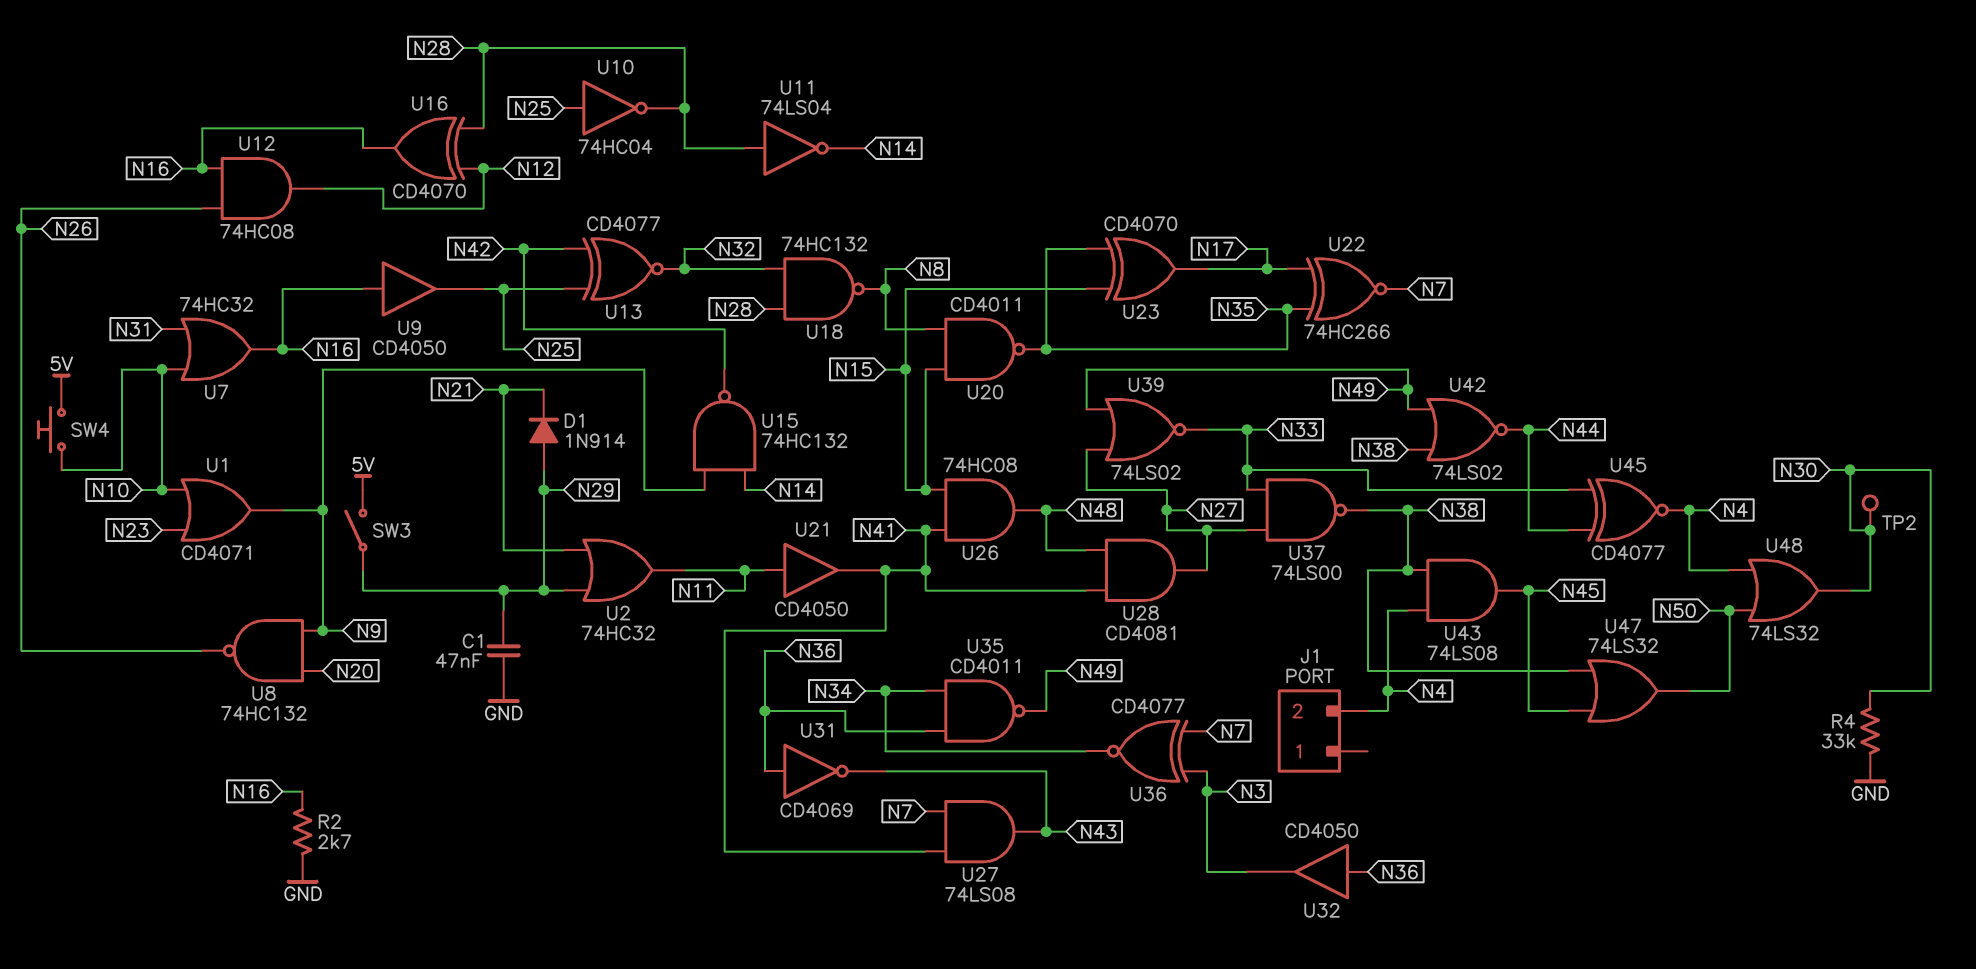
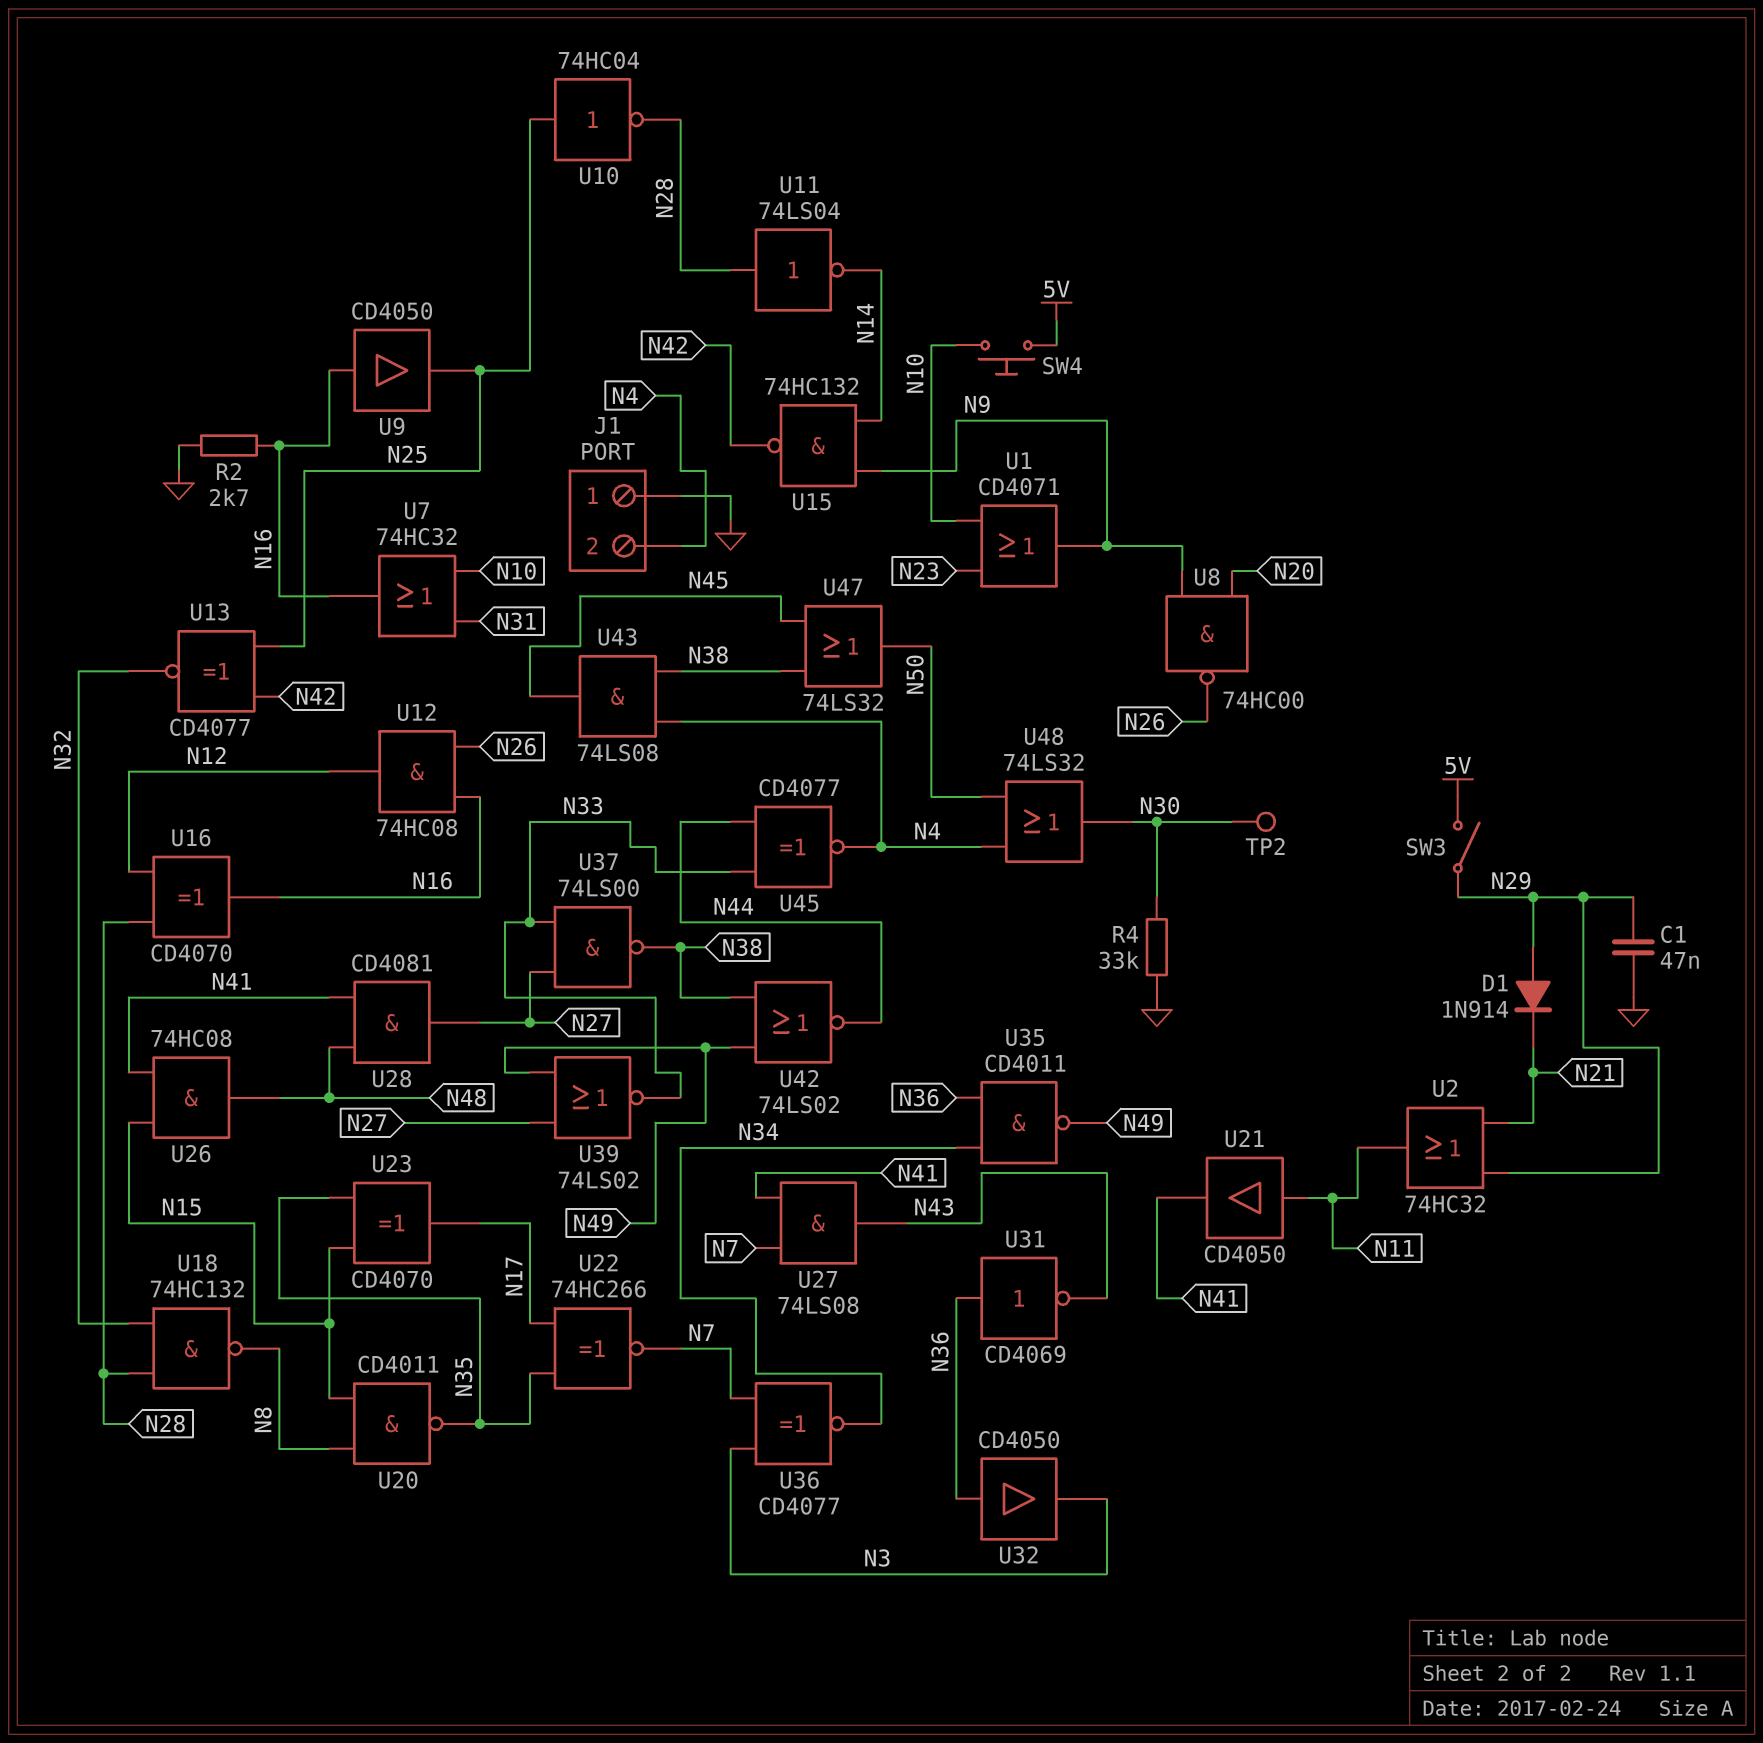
J1 pin 1: none -> GND
U8: NAND 74HC132 (in N9, in N20, out N26) -> NAND 74HC00 (in N9, in N20, out N26)

